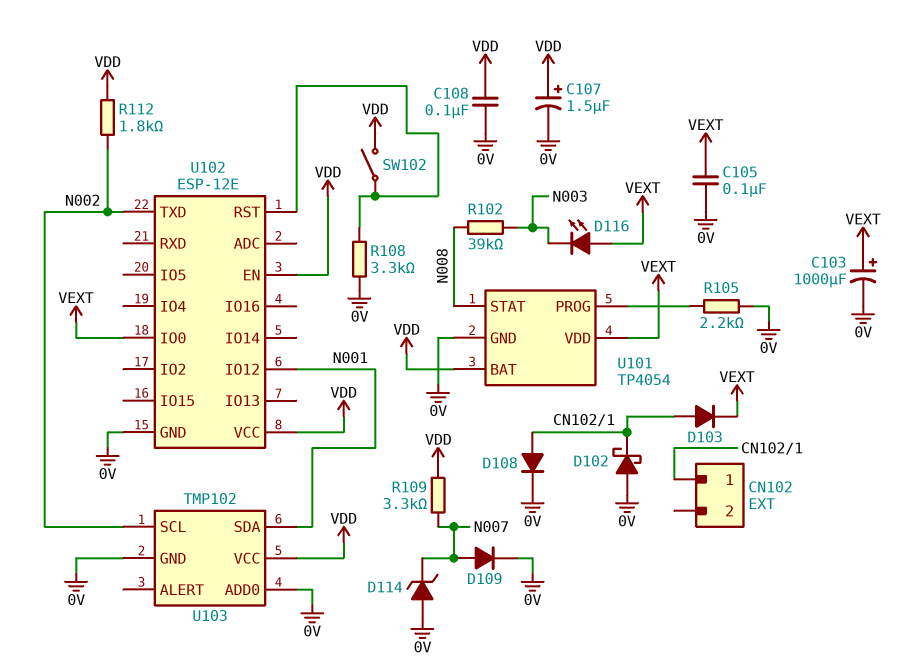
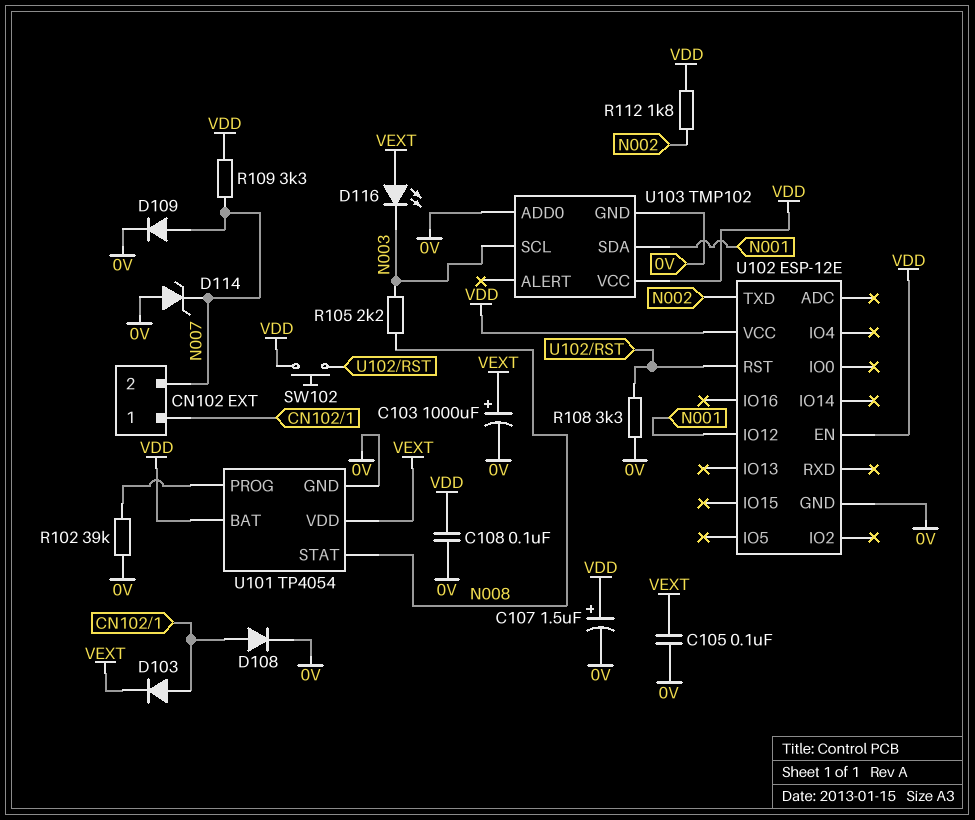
CN102 pin 2: none -> N007
D102: schottky (A 0V, K CN102/1) -> none
R102: 39k (N003, N008) -> 39k (0V, U101/PROG)
R105: 2.2k (0V, U101/PROG) -> 2.2k (N003, N008)
SW102: switch (U102/RST, VDD) -> button (U102/RST, VDD)
U102 pin IO0: VEXT -> none
U103 pin SCL: N002 -> N003

